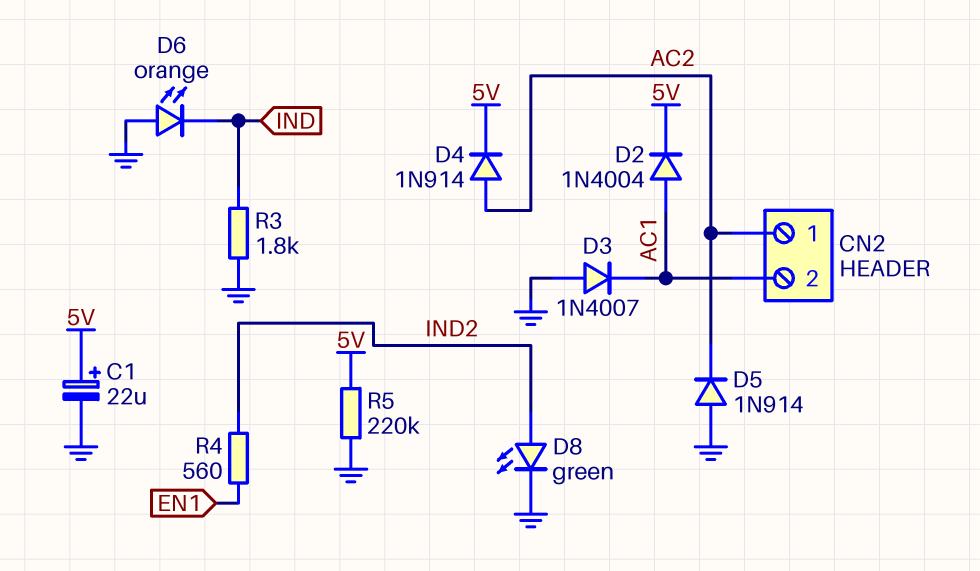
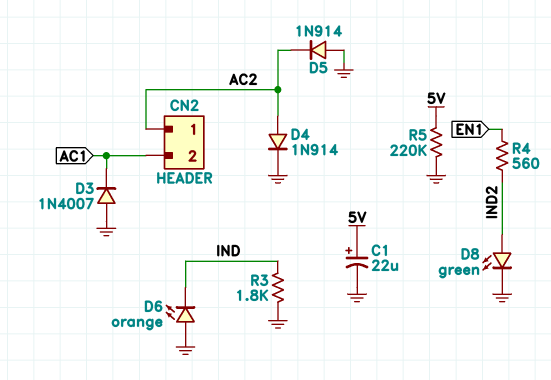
D2: diode 1N4004 (A AC1, K 5V) -> none
D4: diode 1N914 (A AC2, K 5V) -> diode 1N914 (A AC2, K GND)

